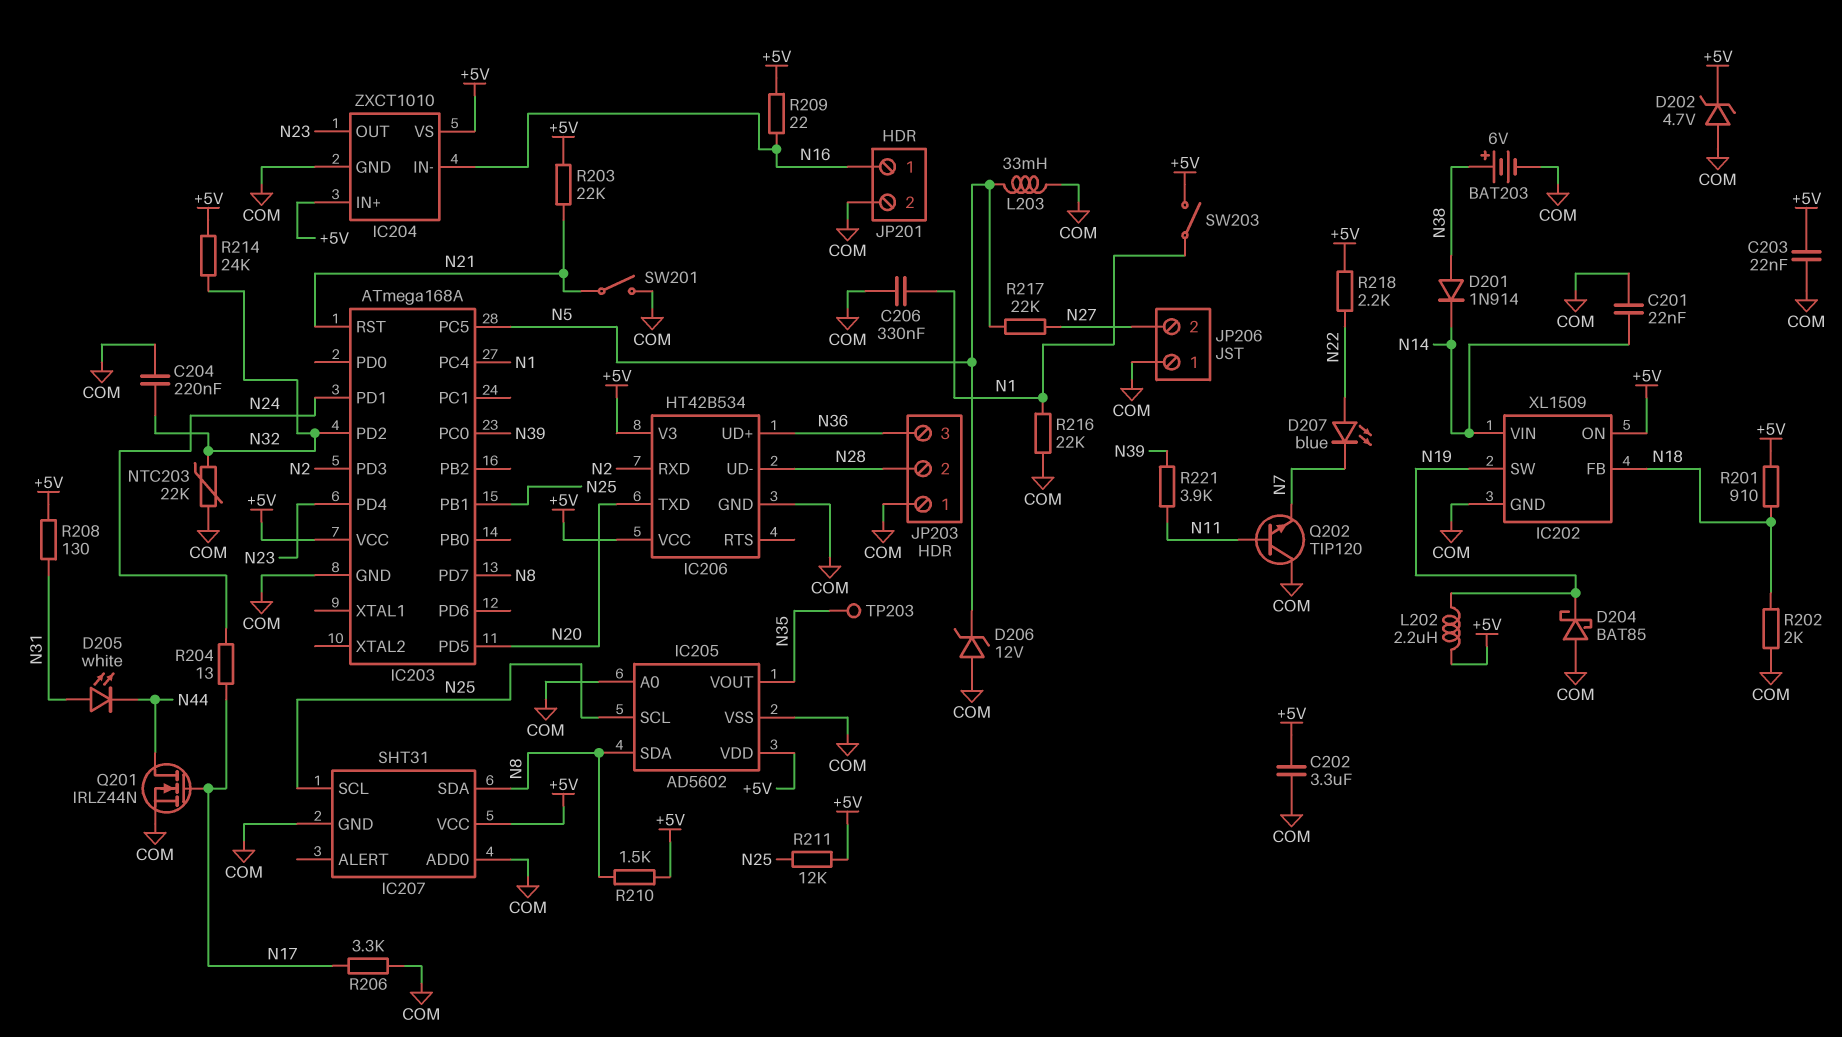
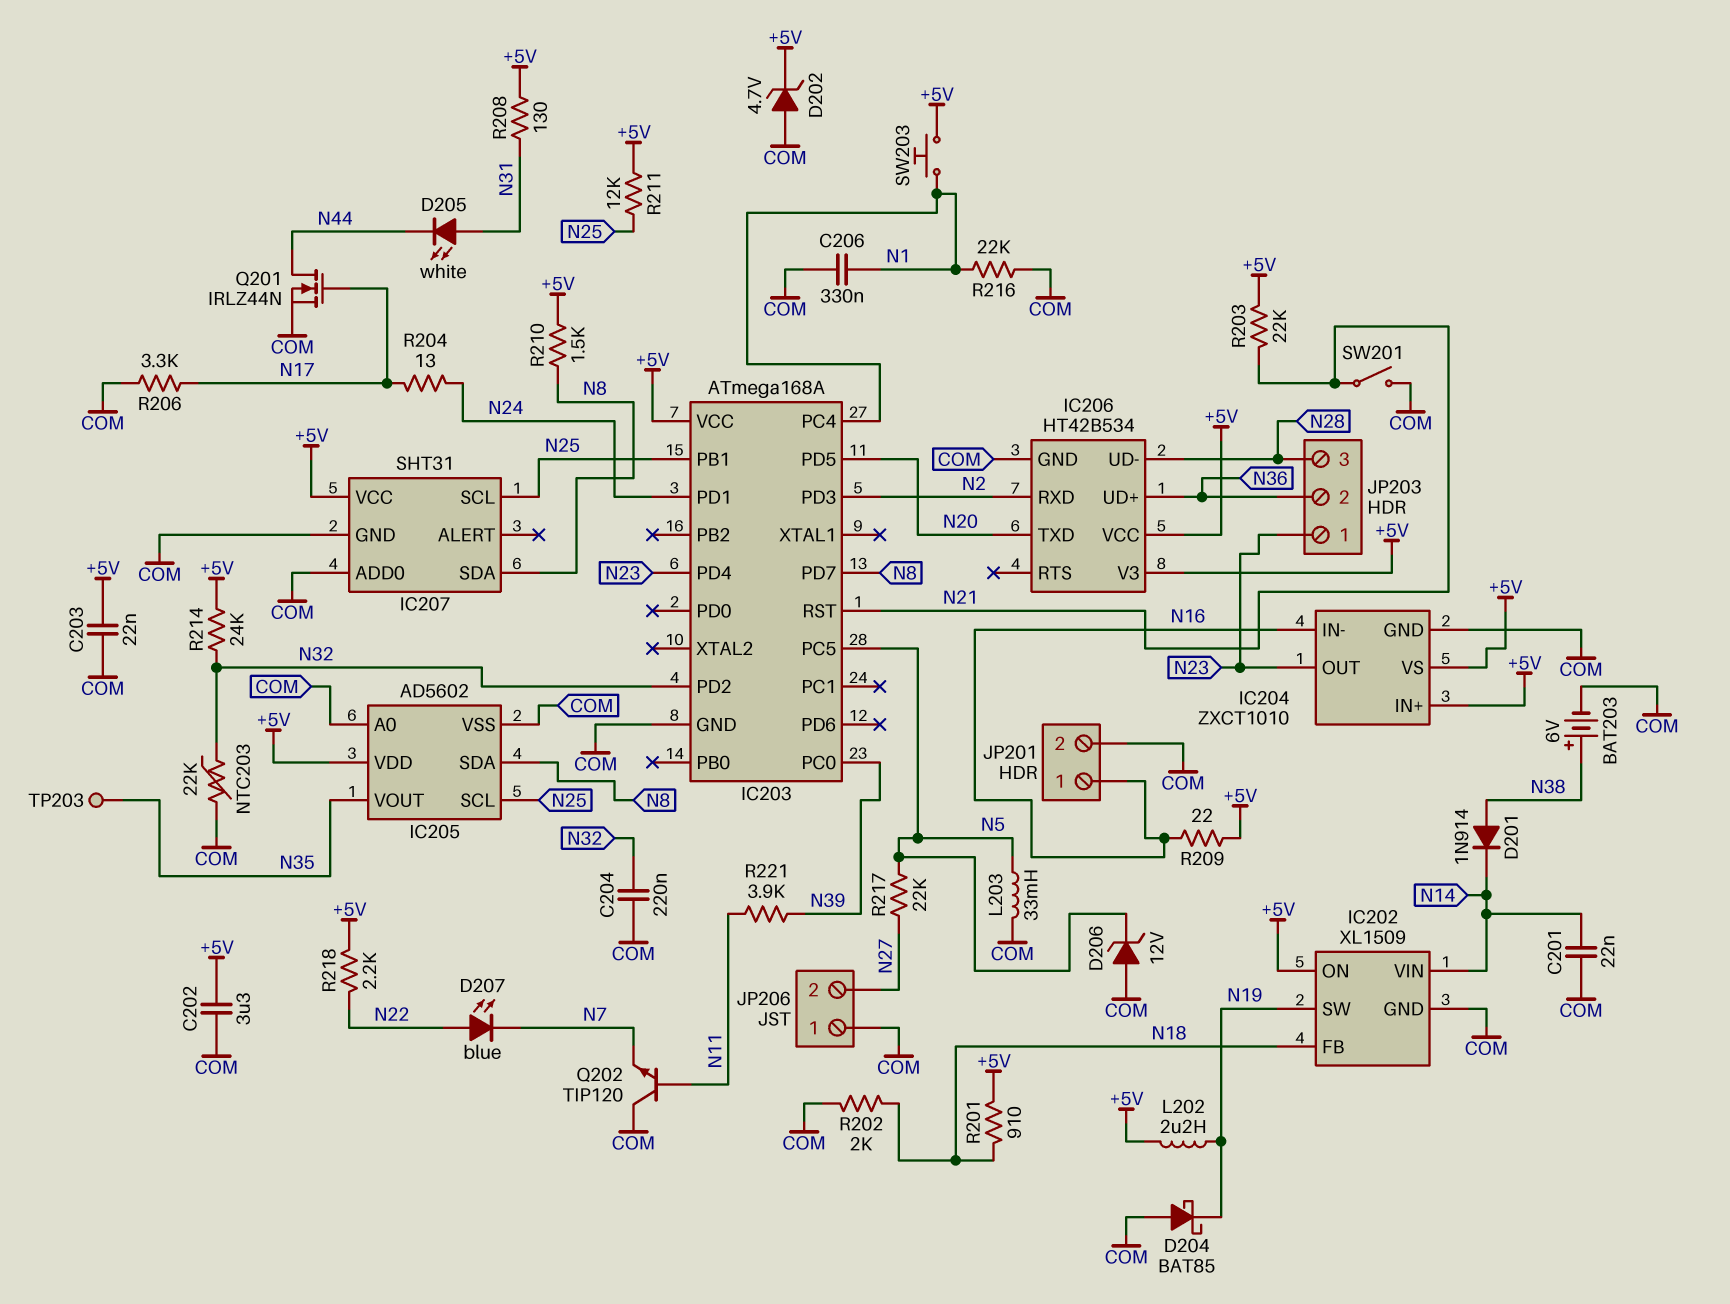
JP203 pin 1: COM -> N23
JP203 pin 2: N28 -> N36
JP203 pin 3: N36 -> N28
SW203: switch (+5V, N1) -> button (+5V, N1)

